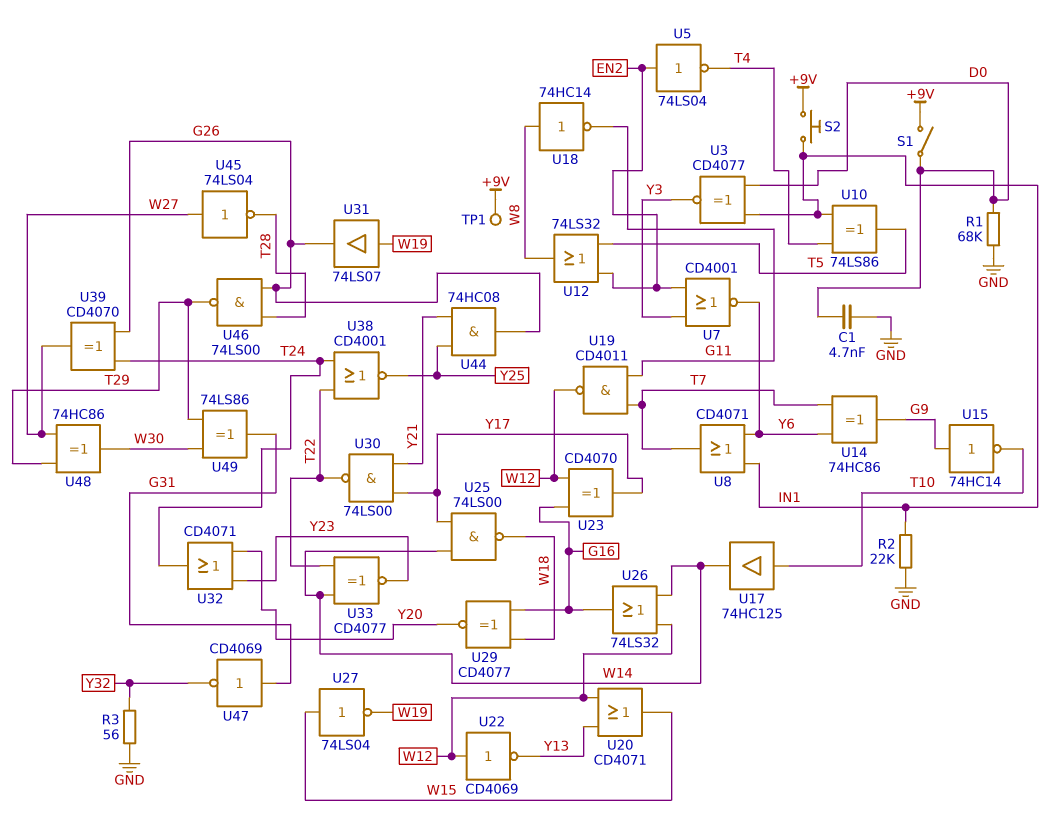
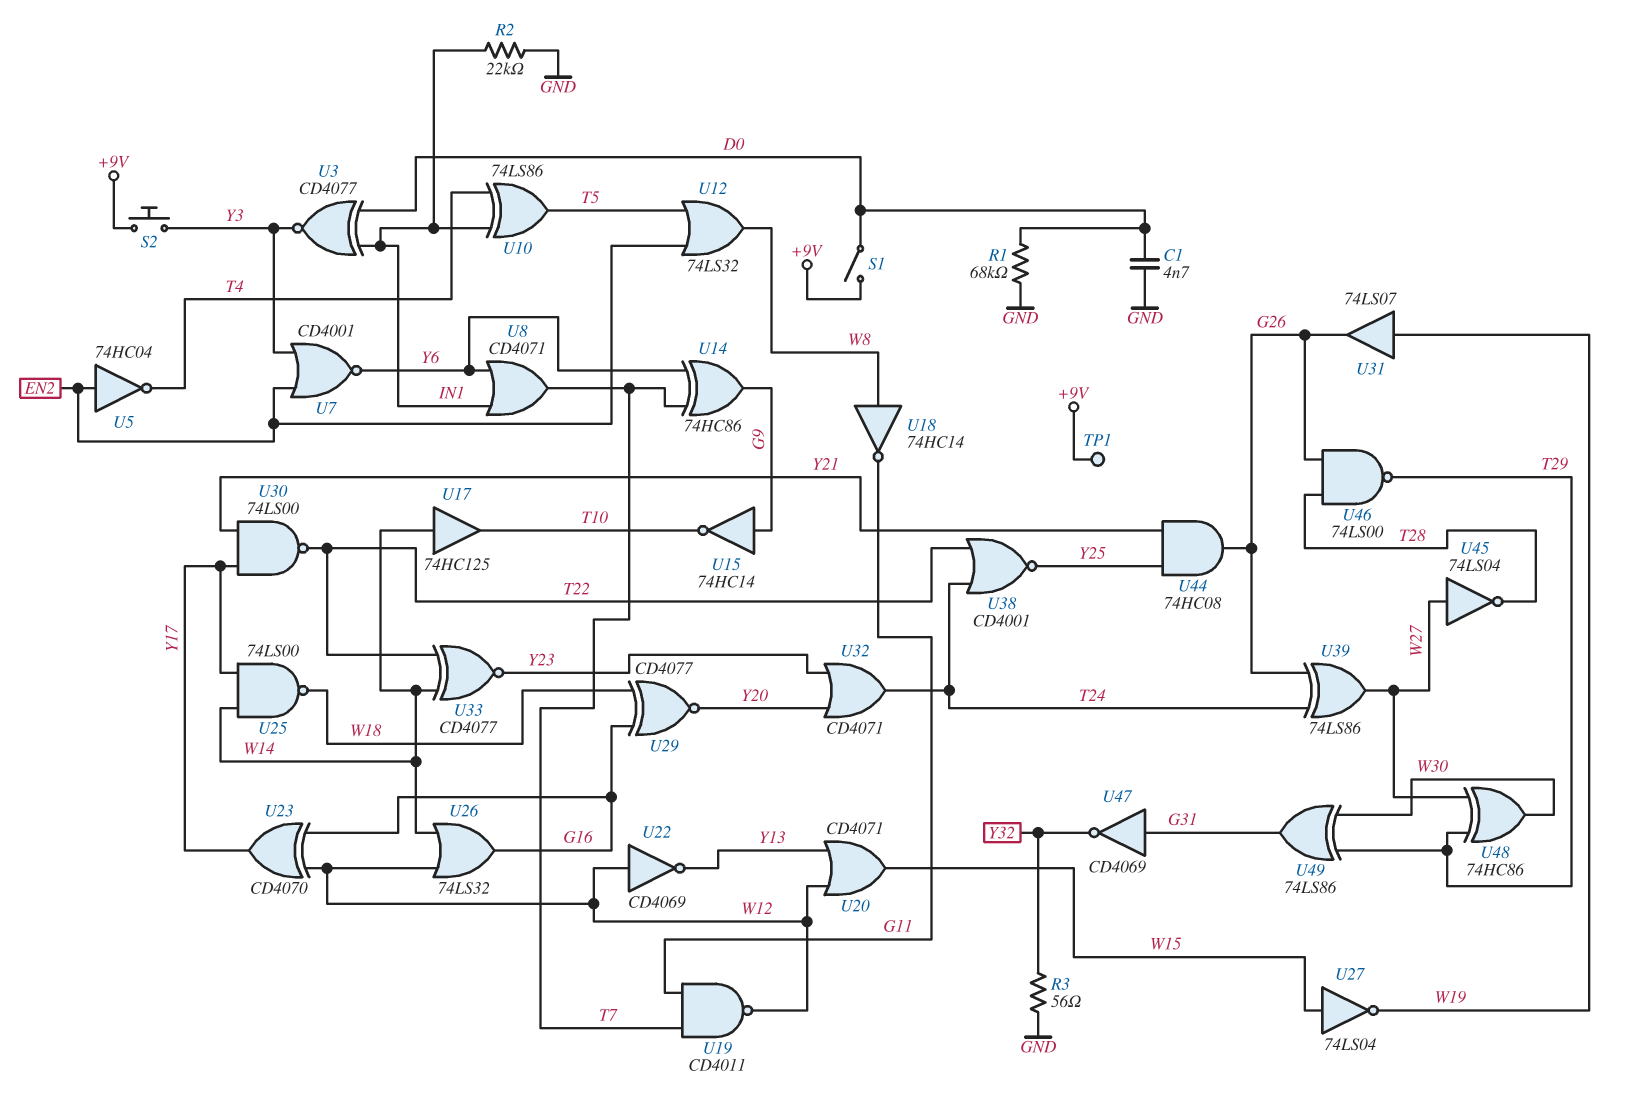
S2: button (+9V, IN1) -> button (+9V, Y3)
U5: NOT 74LS04 (in EN2, out T4) -> NOT 74HC04 (in EN2, out T4)
U17: buffer 74HC125 (in T10, out W14) -> buffer 74HC125 (in W14, out T10)
U39: XOR CD4070 (in G26, in T24, out W27) -> XOR 74LS86 (in G26, in T24, out W27)

